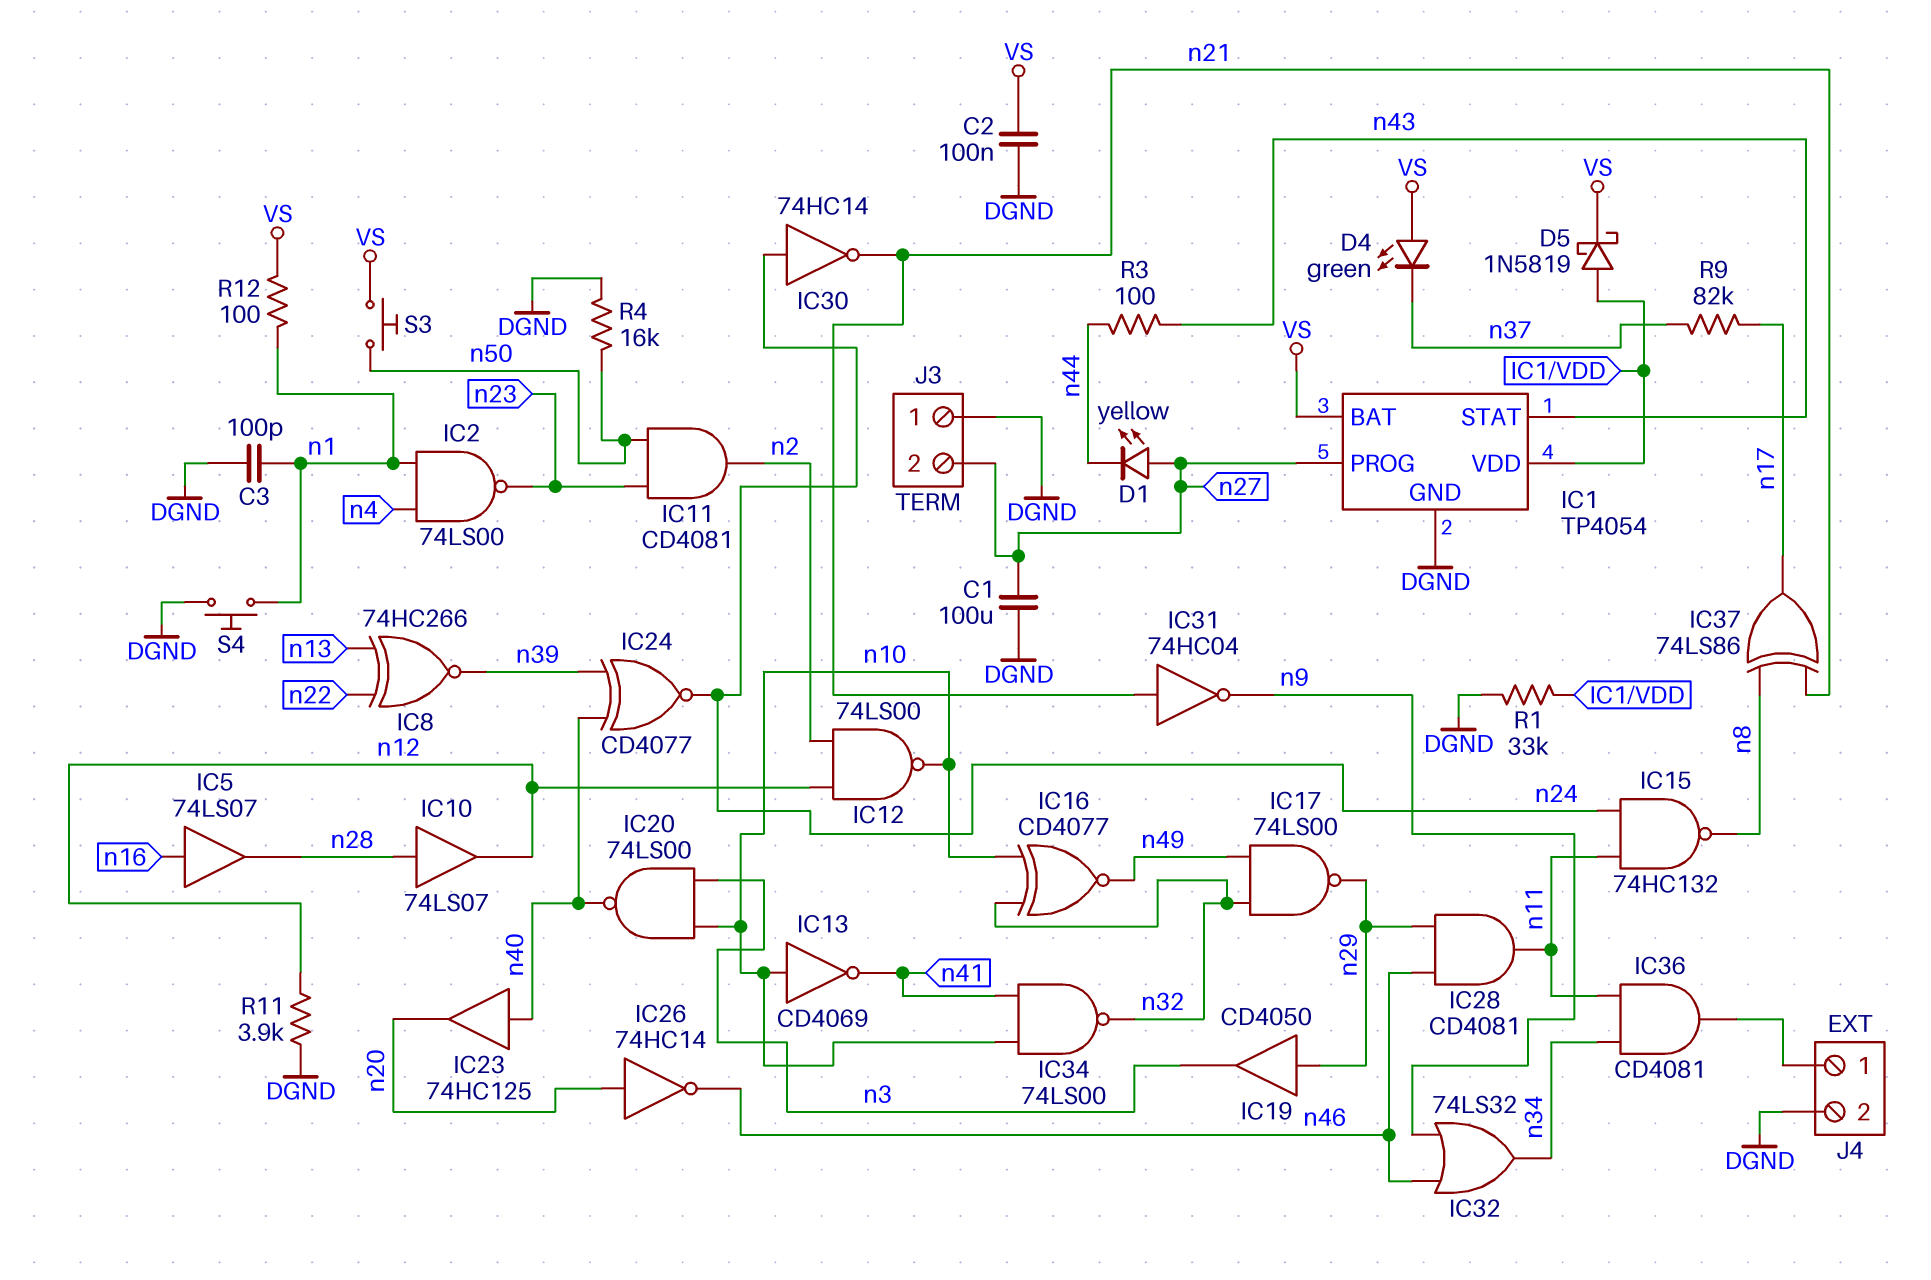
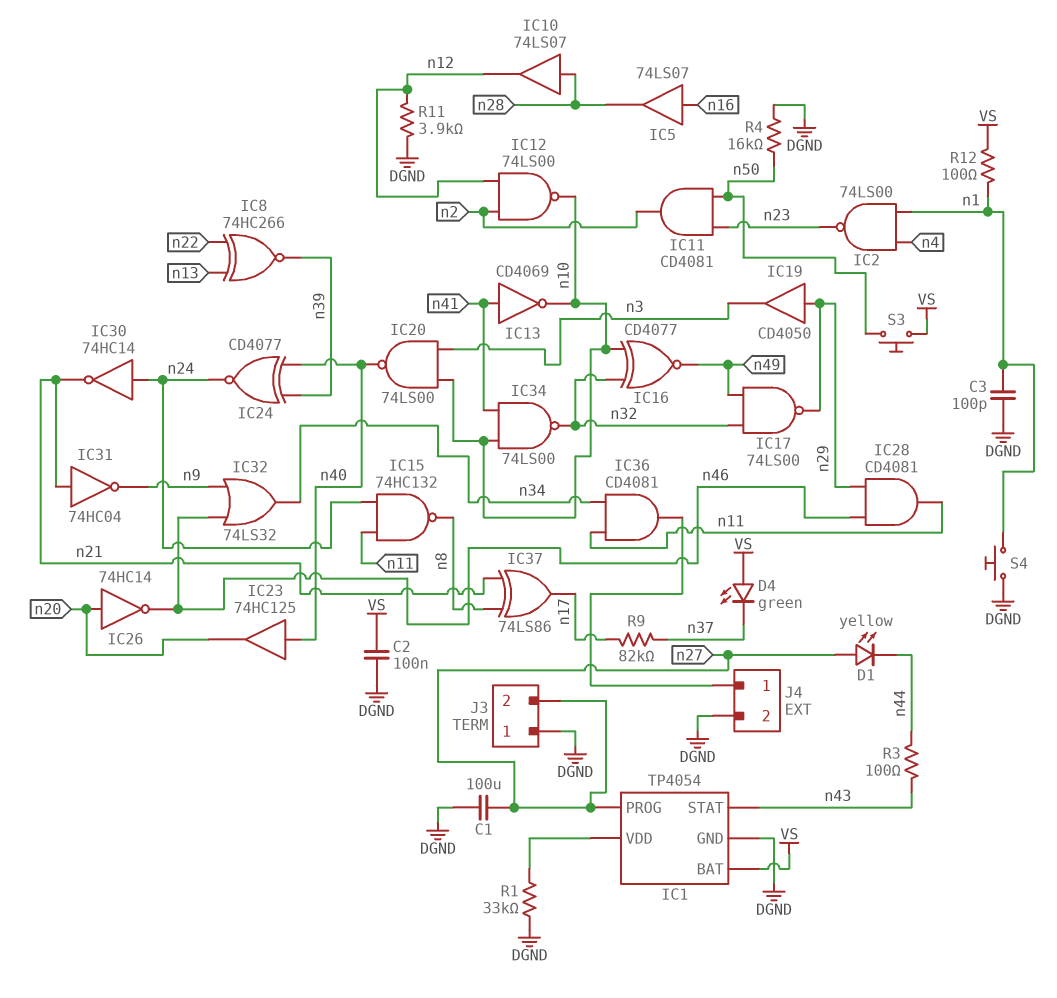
D5: schottky 1N5819 (A IC1/VDD, K VS) -> none
IC13: NOT CD4069 (in n10, out n41) -> NOT CD4069 (in n41, out n10)

